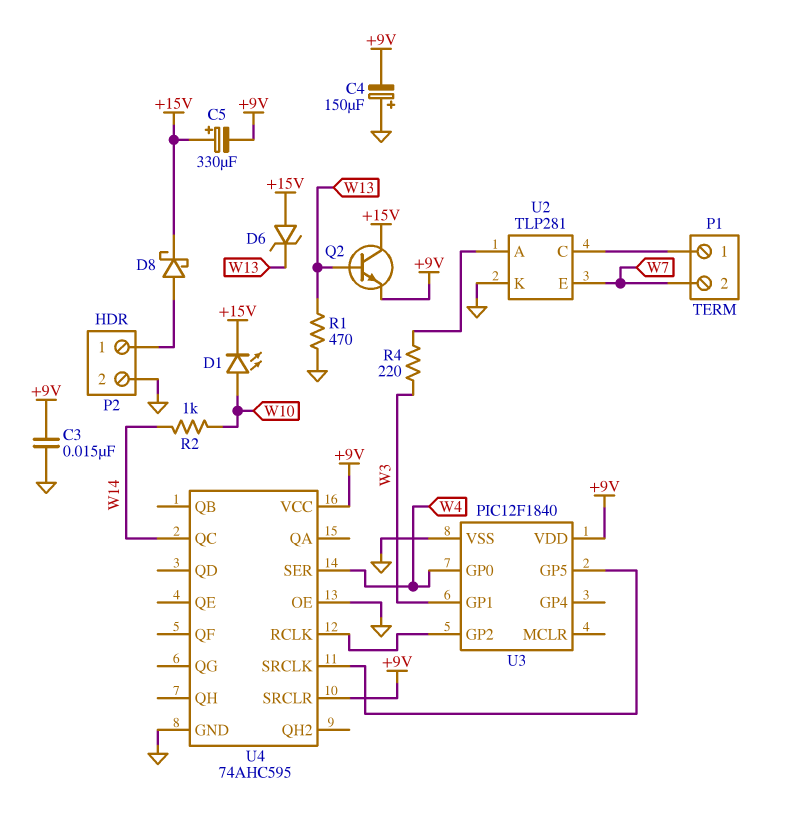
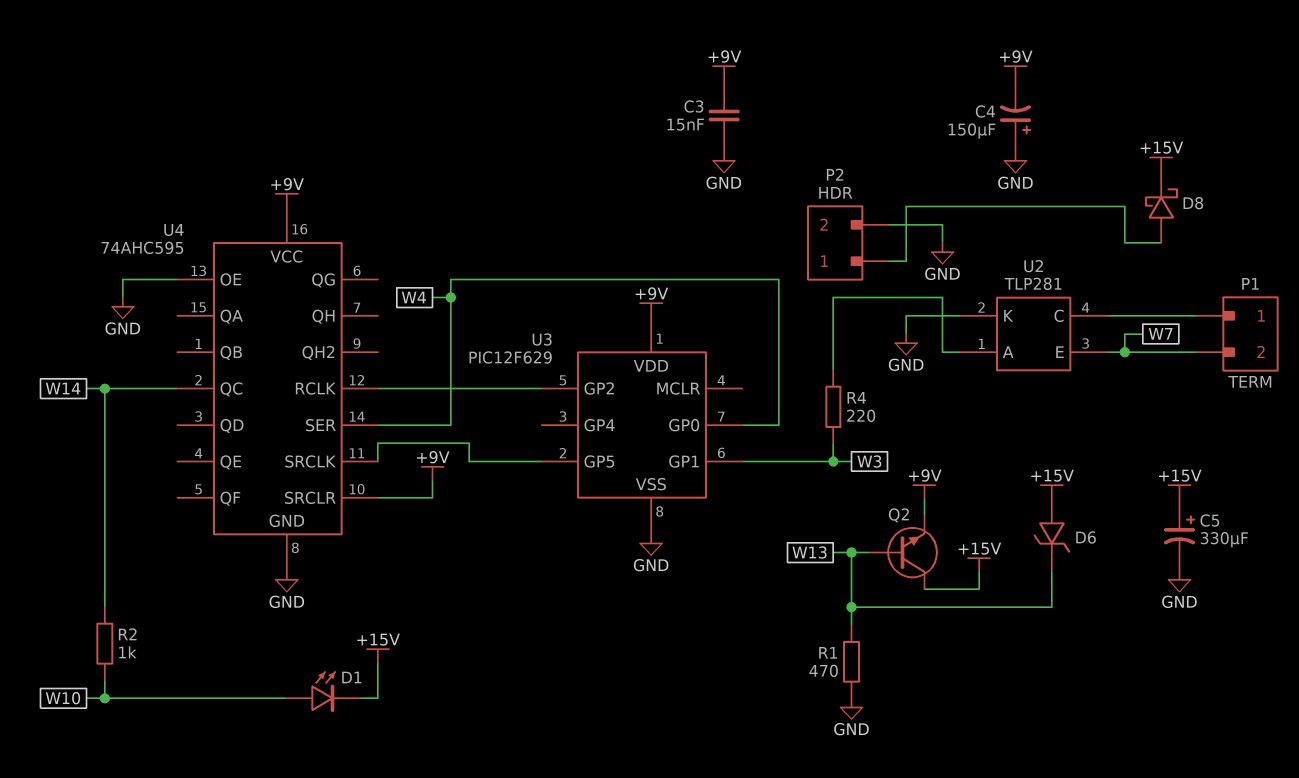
C5: 330uF (plus +15V, minus +9V) -> 330uF (plus +15V, minus GND)
U3: PIC12F1840 -> PIC12F629

